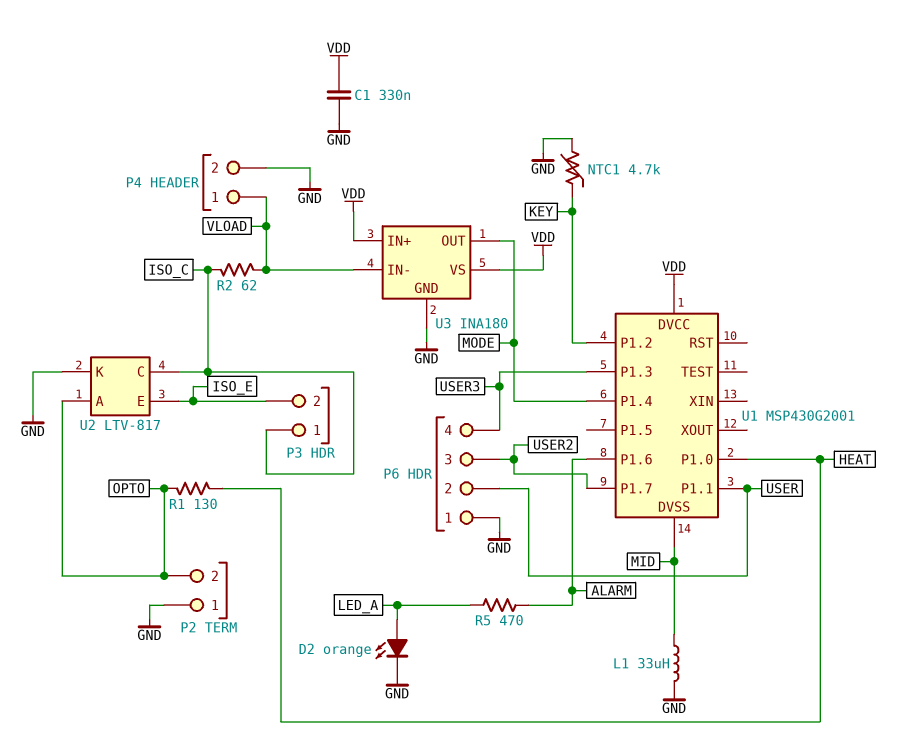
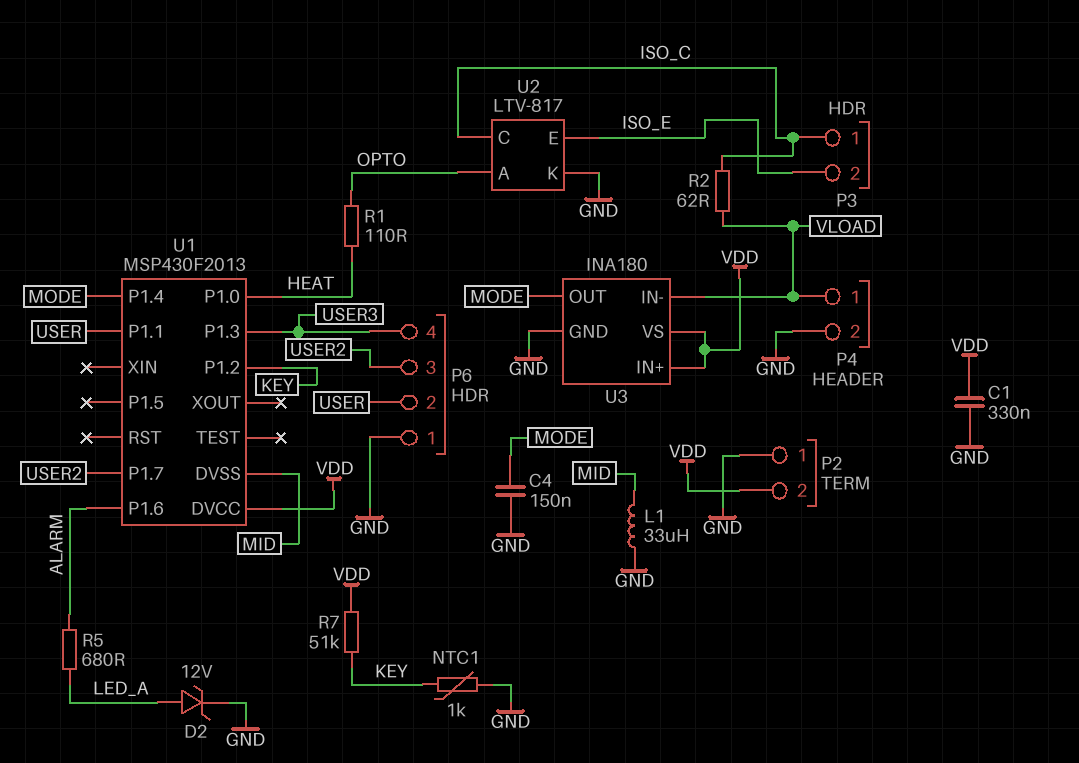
C4: none -> 150nF (GND, MODE)
D2: LED orange (A LED_A, K GND) -> zener 12V (A LED_A, K GND)
NTC1: 4.7k (GND, KEY) -> 1k (GND, KEY)
P2 pin 2: OPTO -> VDD
R1: 130 (HEAT, OPTO) -> 110 (HEAT, OPTO)
R5: 470 (ALARM, LED_A) -> 680 (ALARM, LED_A)
R7: none -> 51k (KEY, VDD)
U1: MSP430G2001 -> MSP430F2013

